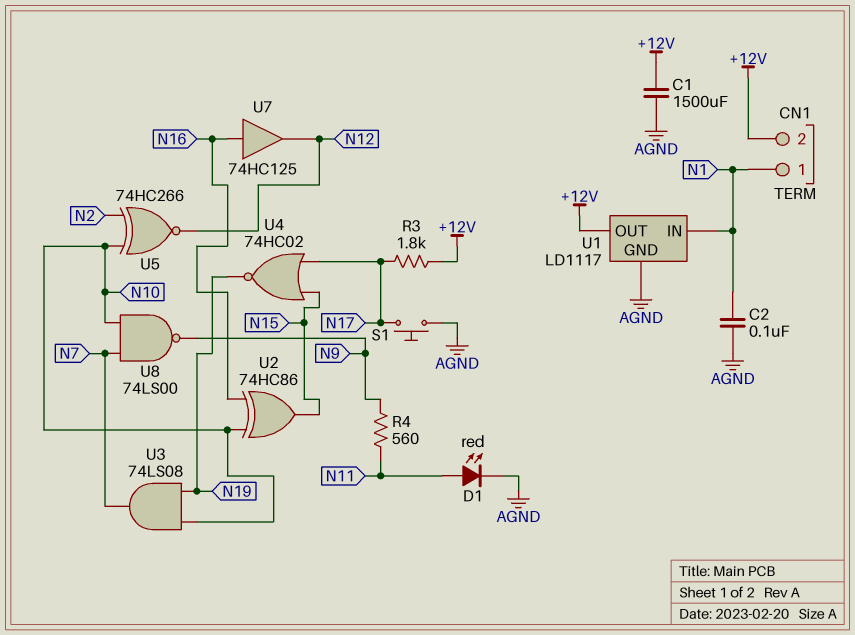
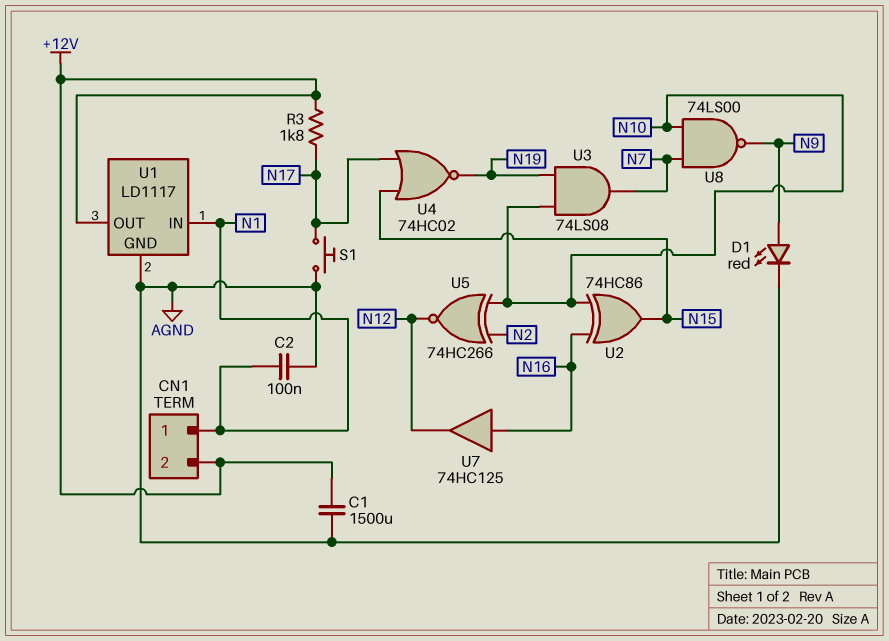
D1: LED red (A N11, K AGND) -> LED red (A N9, K AGND)
R4: 560 (N9, N11) -> none

